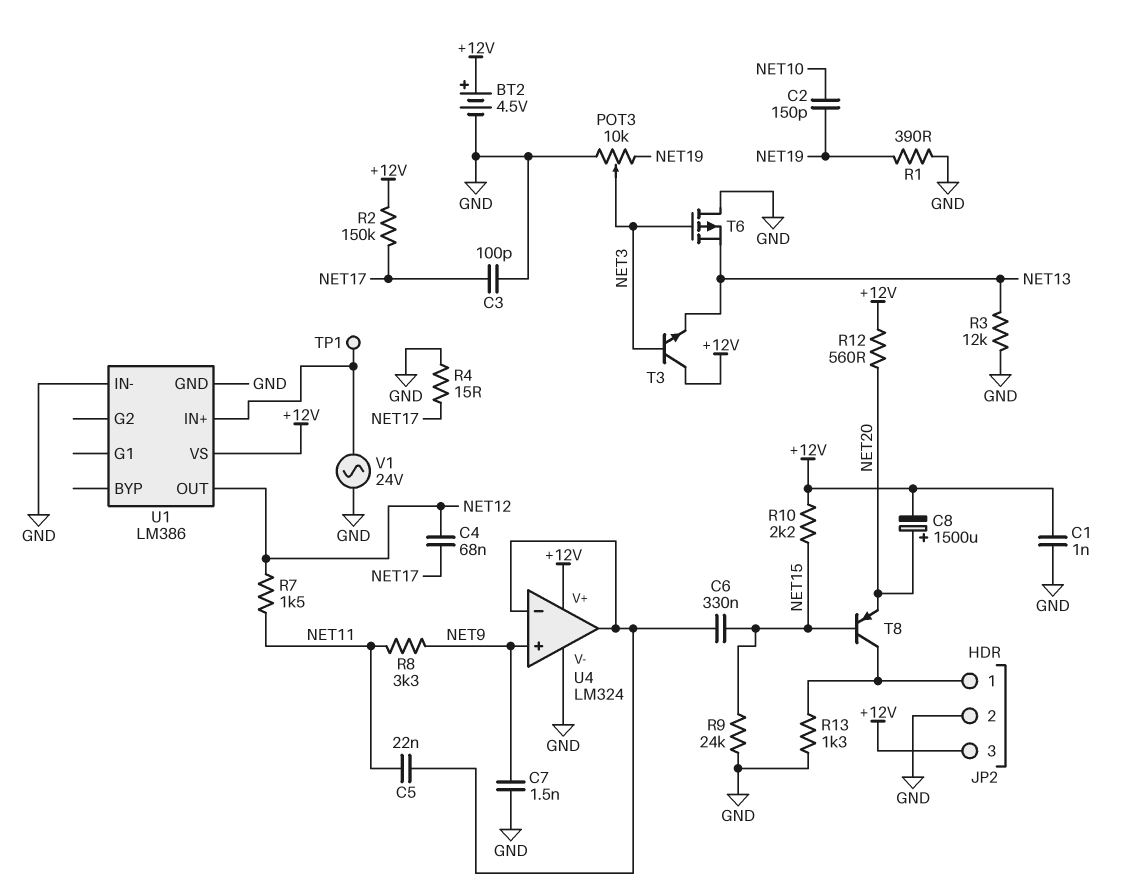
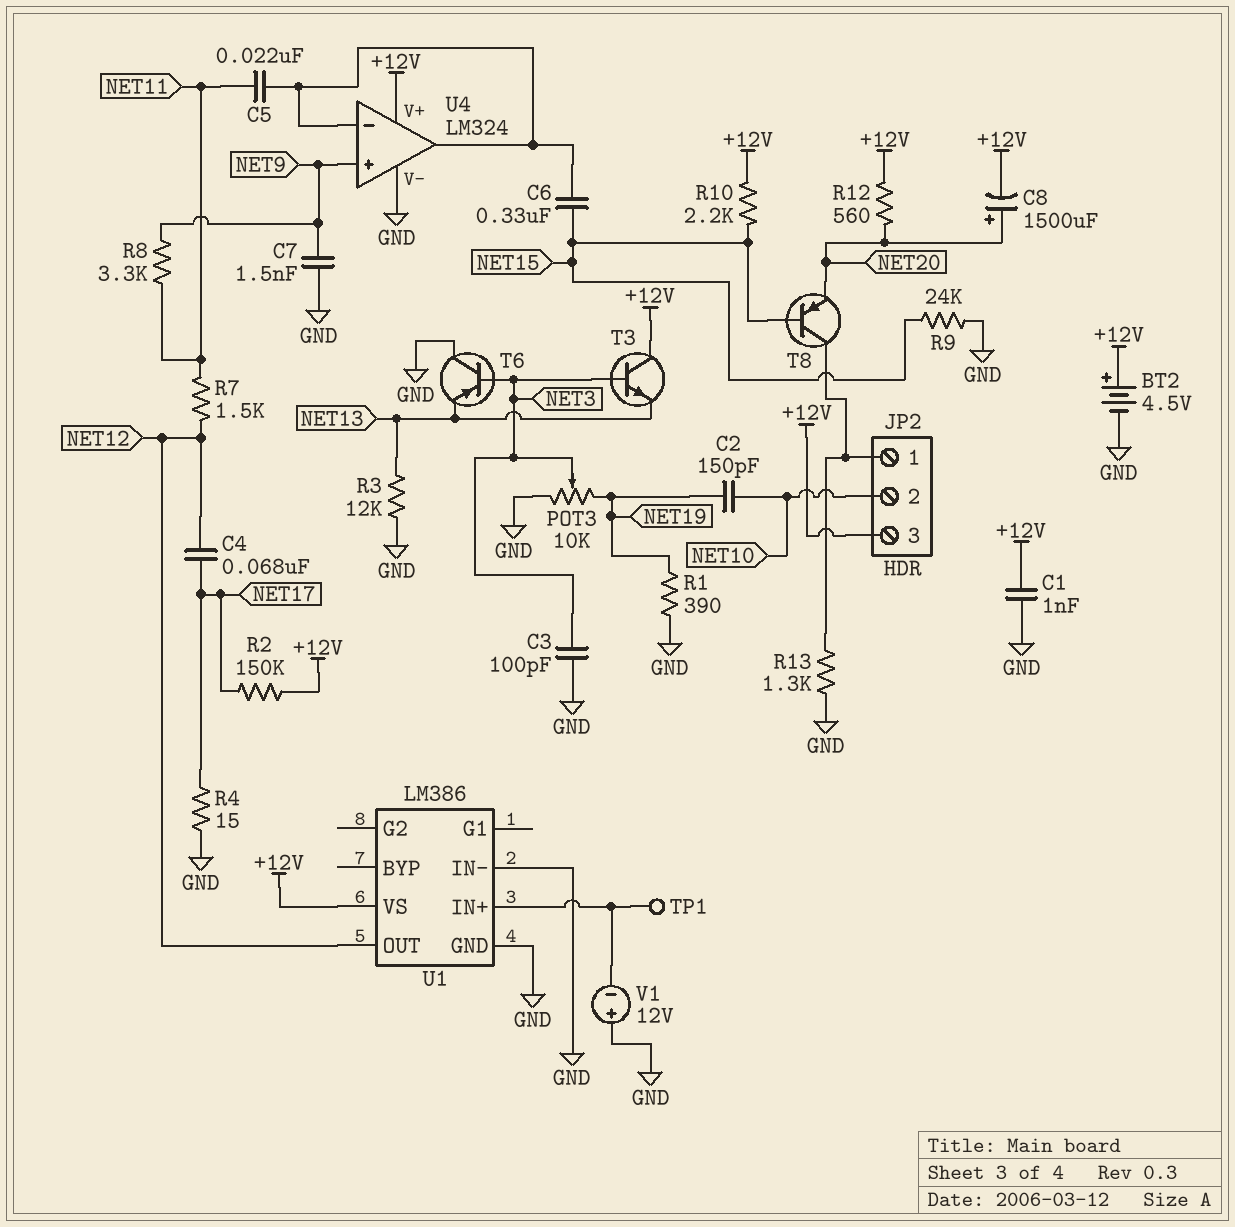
C3: 100pF (GND, NET17) -> 100pF (GND, NET3)
JP2 pin 2: GND -> NET10
T6: PMOS (G NET3, D GND, S NET13) -> PNP (B NET3, C GND, E NET13)
V1: AC 24V (GND, U1/IN+) -> 12V (plus GND, minus U1/IN+)

